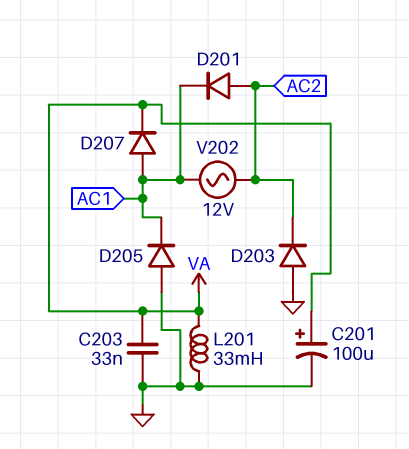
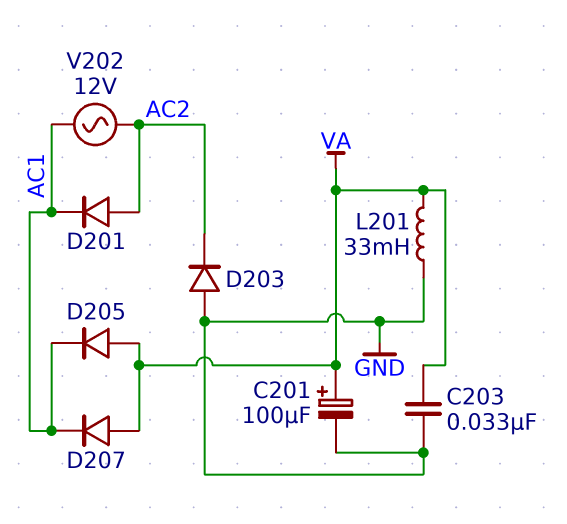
D205: diode (A GND, K AC1) -> diode (A VA, K AC1)
D207: diode (A AC1, K VA) -> diode (A VA, K AC1)

